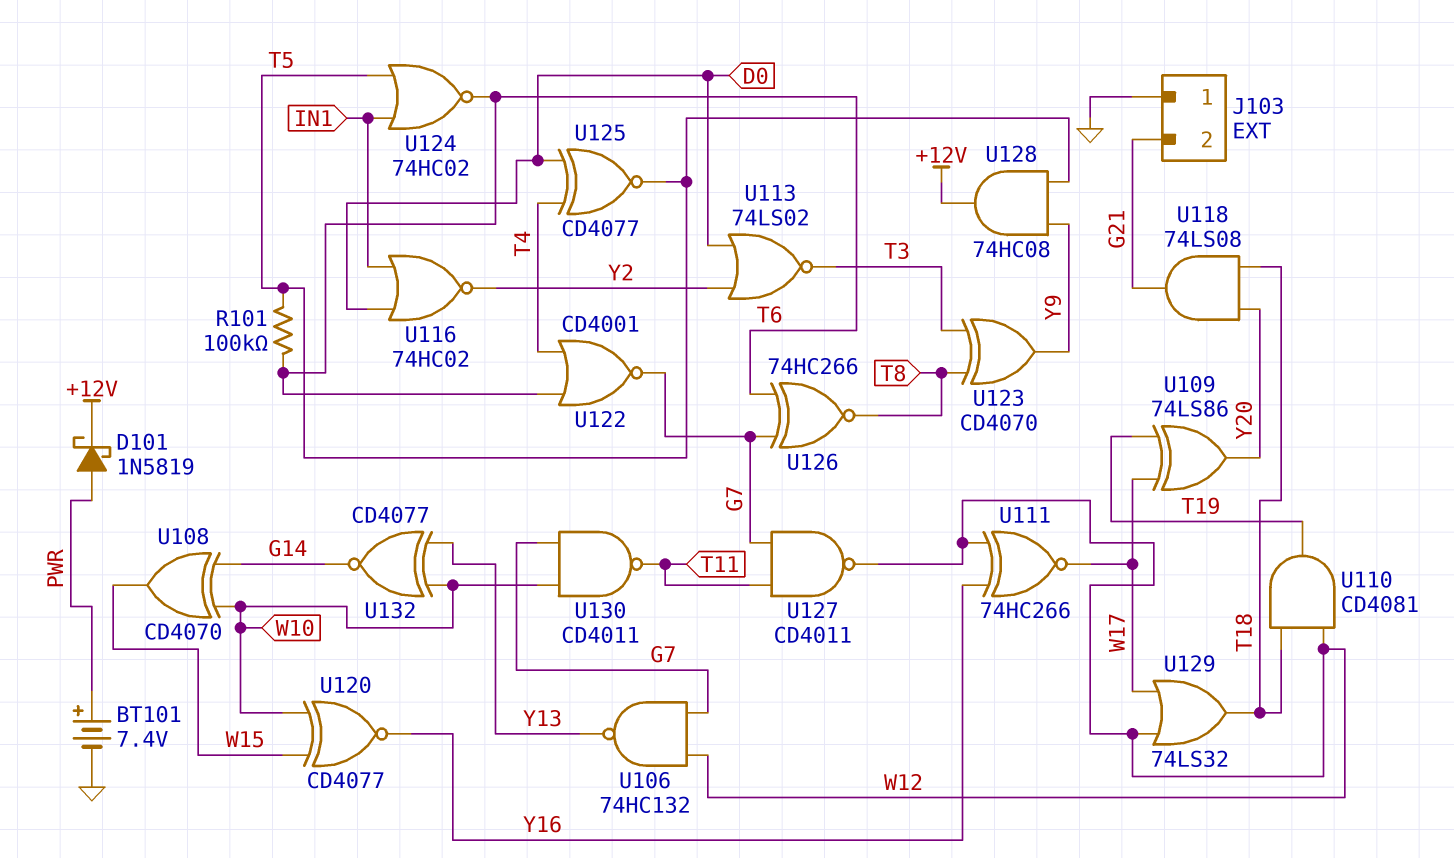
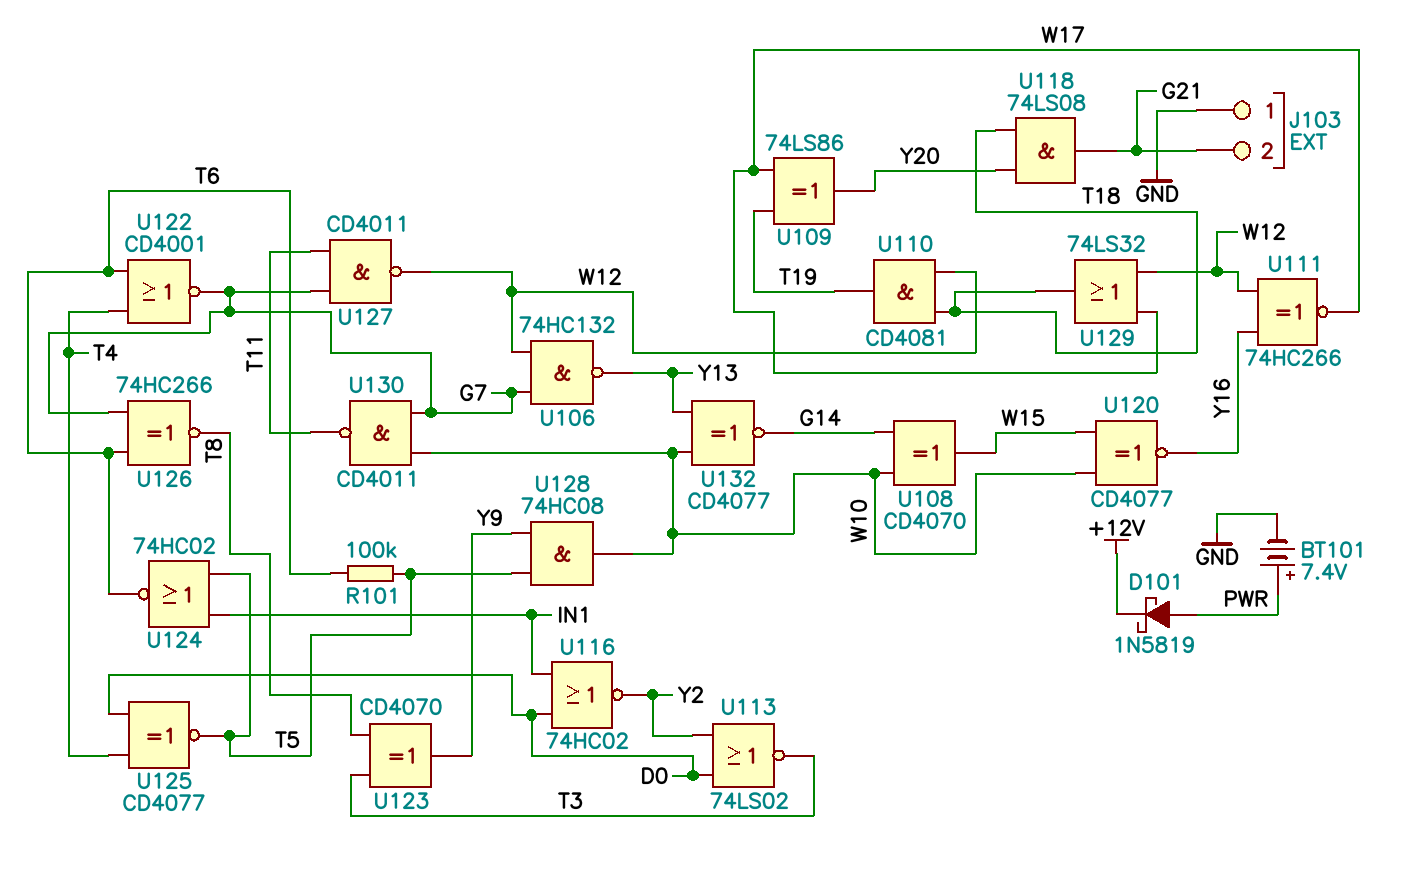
U128: AND 74HC08 (in T5, in Y9, out +12V) -> AND 74HC08 (in T5, in Y9, out W10)

